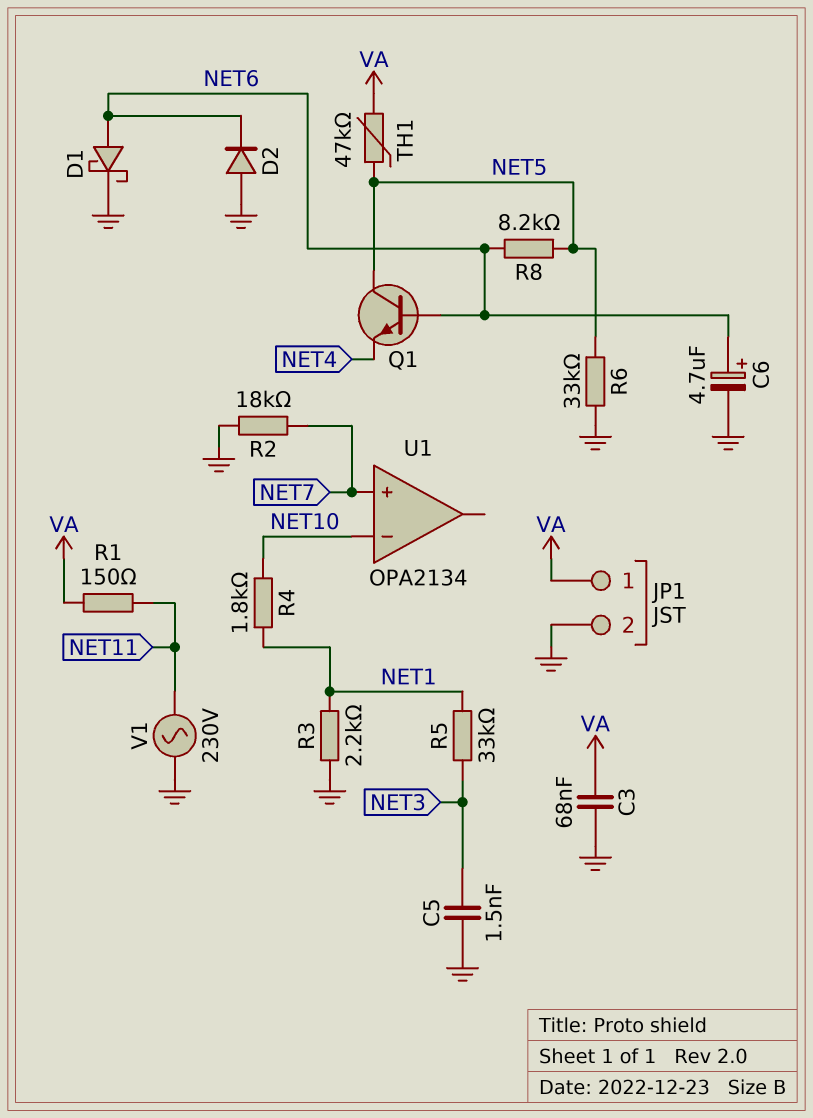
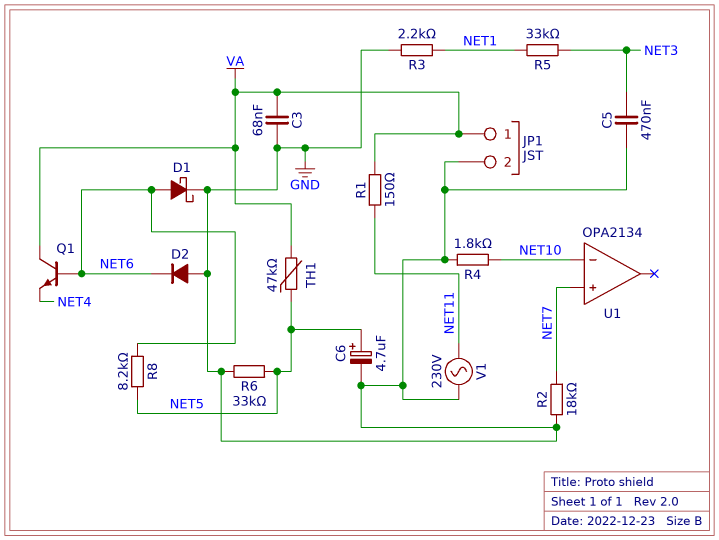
C5: 1.5nF (GND, NET3) -> 470nF (GND, NET3)
C6: 4.7uF (plus NET6, minus GND) -> 4.7uF (plus NET5, minus GND)
Q1: NPN (B NET6, C NET5, E NET4) -> NPN (B NET6, C VA, E NET4)
R4: 1.8k (NET1, NET10) -> 1.8k (GND, NET10)

